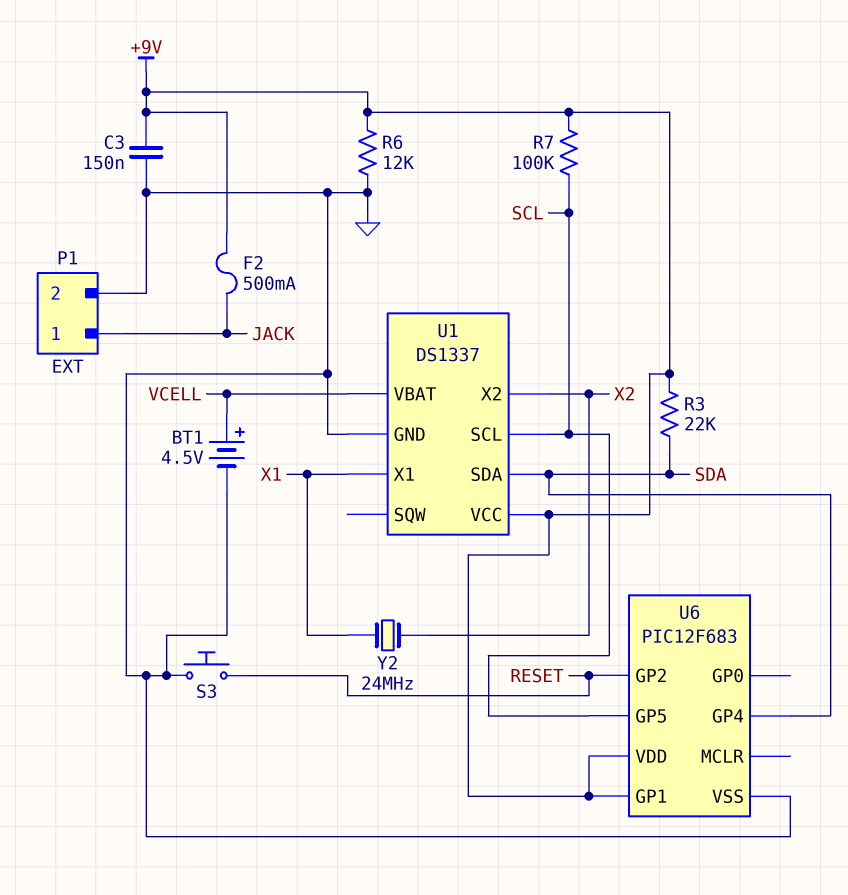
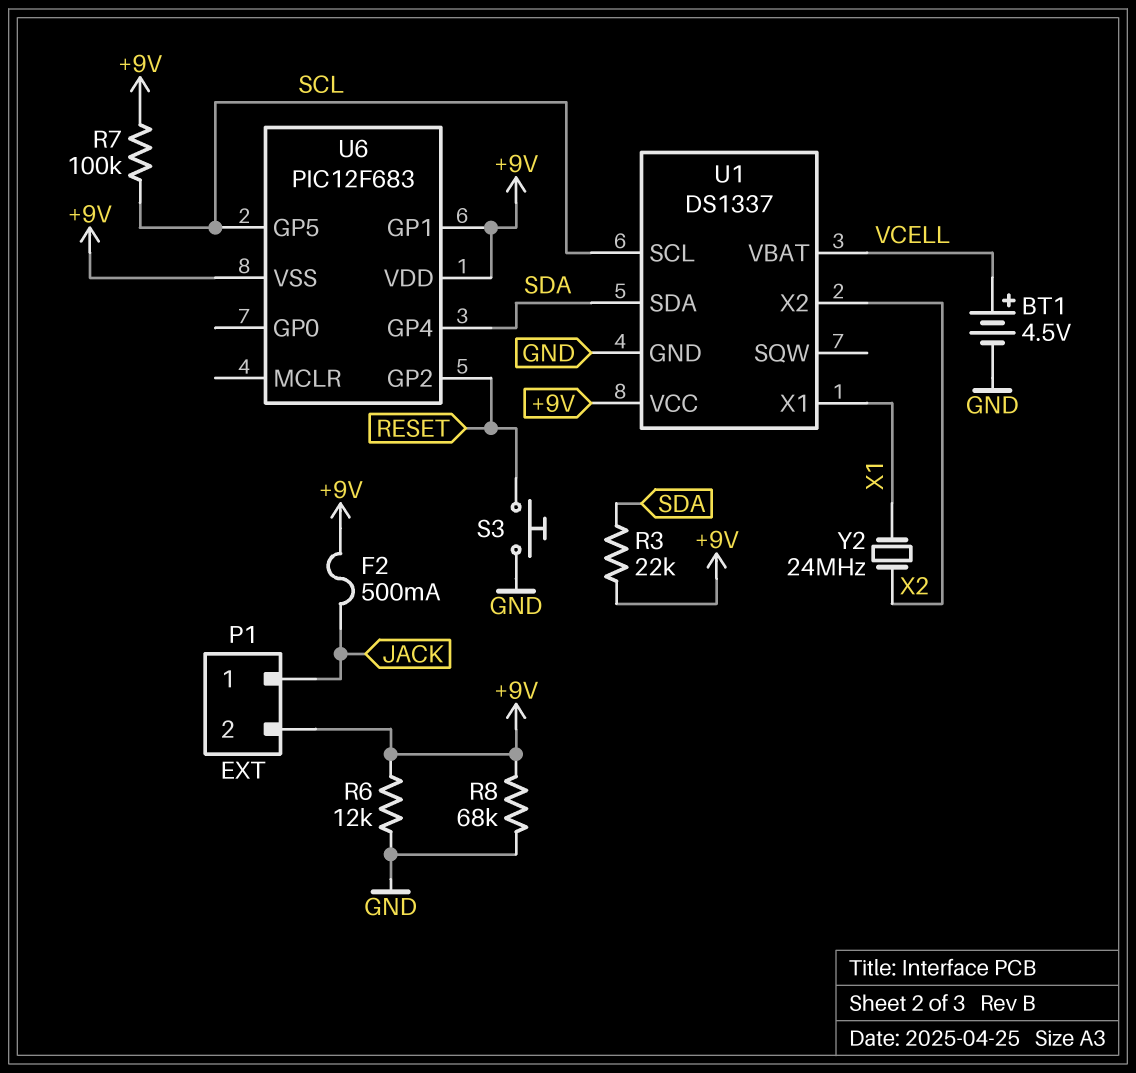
C3: 150nF (+9V, GND) -> none
P1 pin 2: GND -> +9V
R8: none -> 68k (+9V, GND)
U6 pin VSS: GND -> +9V

